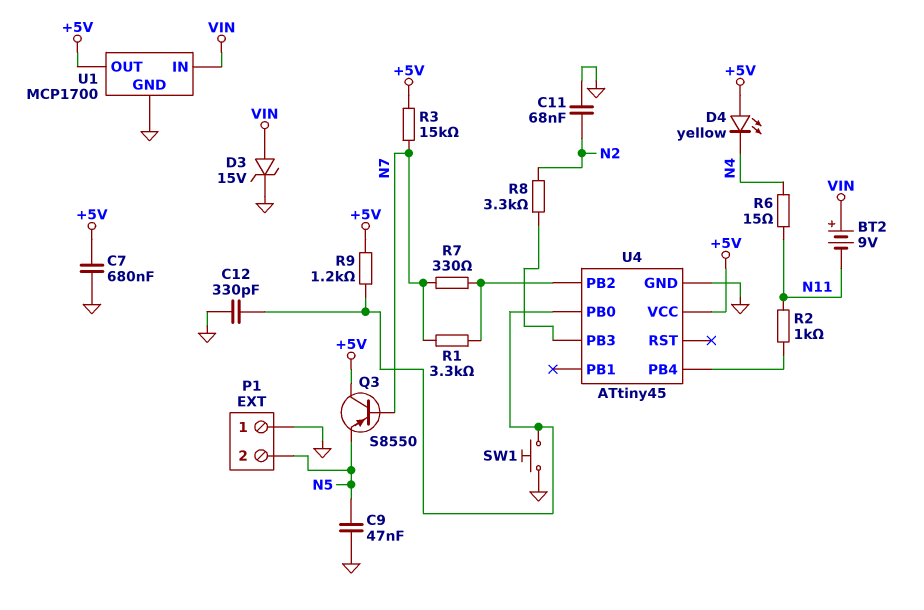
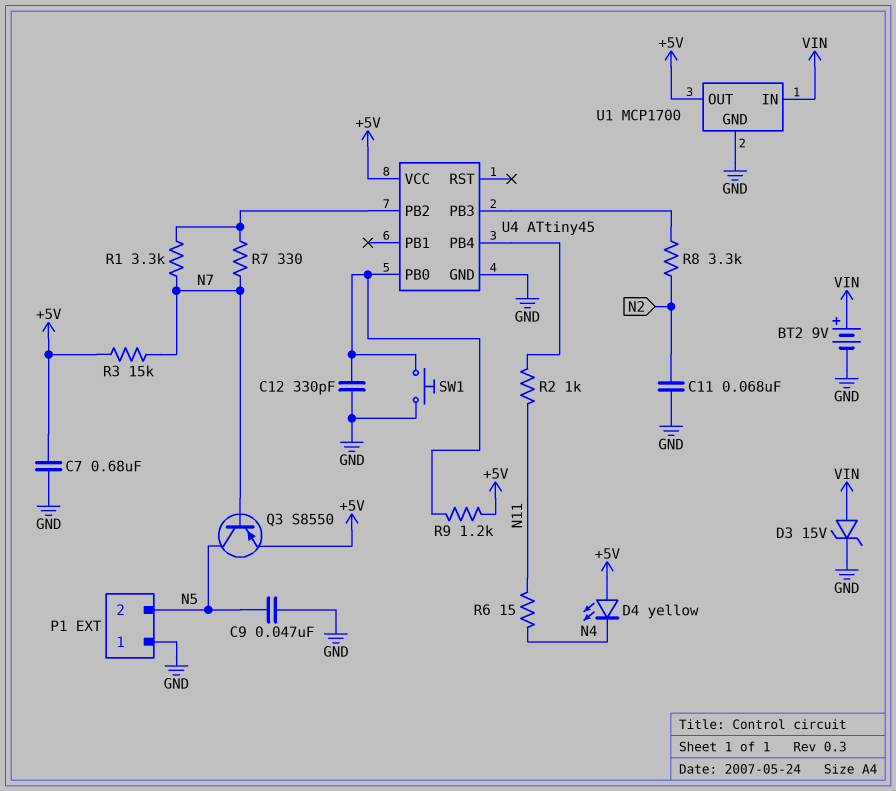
BT2: 9V (plus VIN, minus N11) -> 9V (plus VIN, minus GND)
Q3: PNP S8550 (B N7, C +5V, E N5) -> PNP S8550 (B N7, C N5, E +5V)

